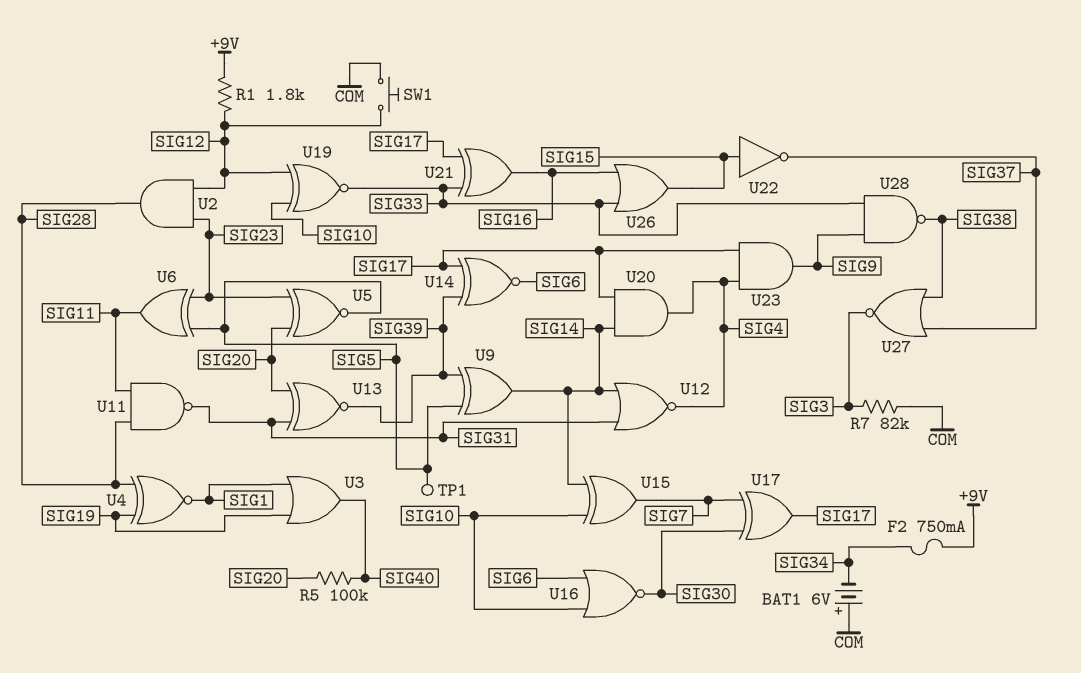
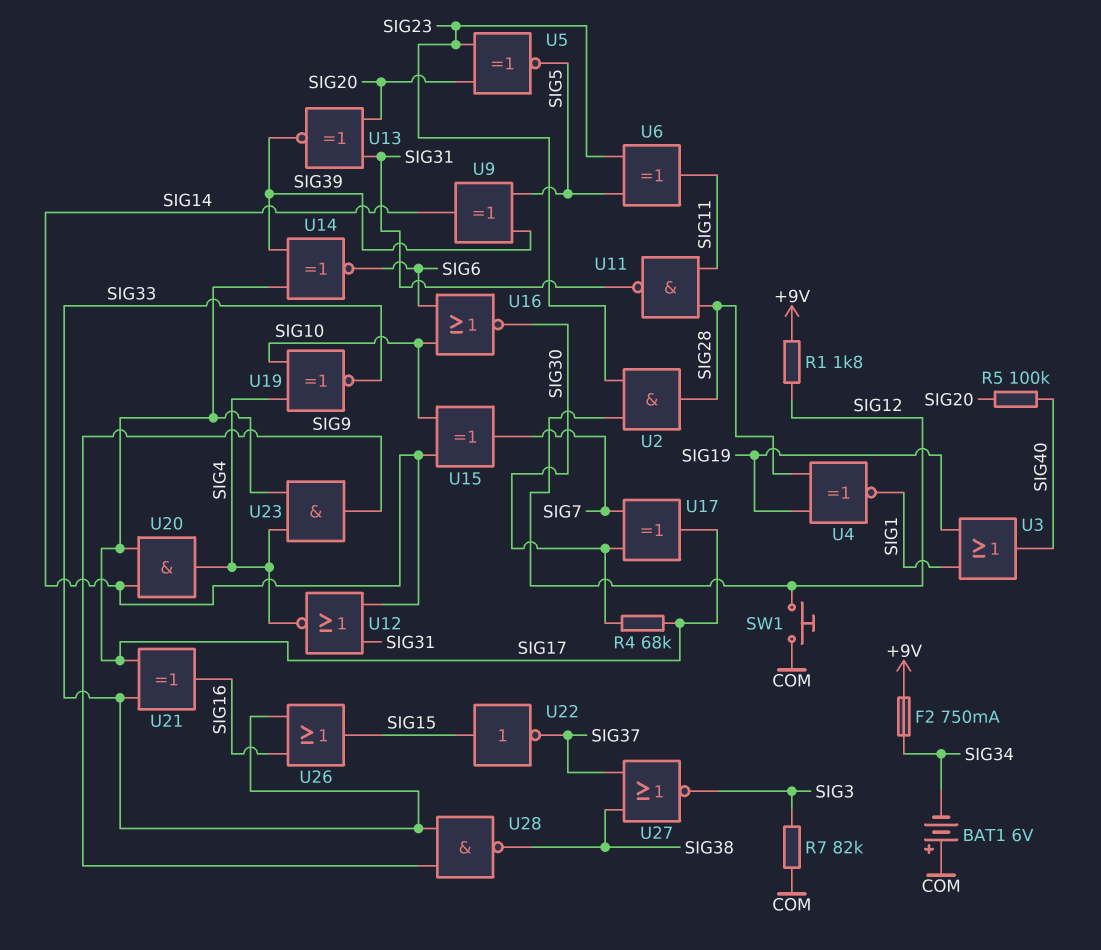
R4: none -> 68k (SIG17, SIG30)
TP1: test point (SIG5) -> none
U19: XNOR (in SIG10, in SIG12, out SIG33) -> XNOR (in SIG4, in SIG10, out SIG33)

